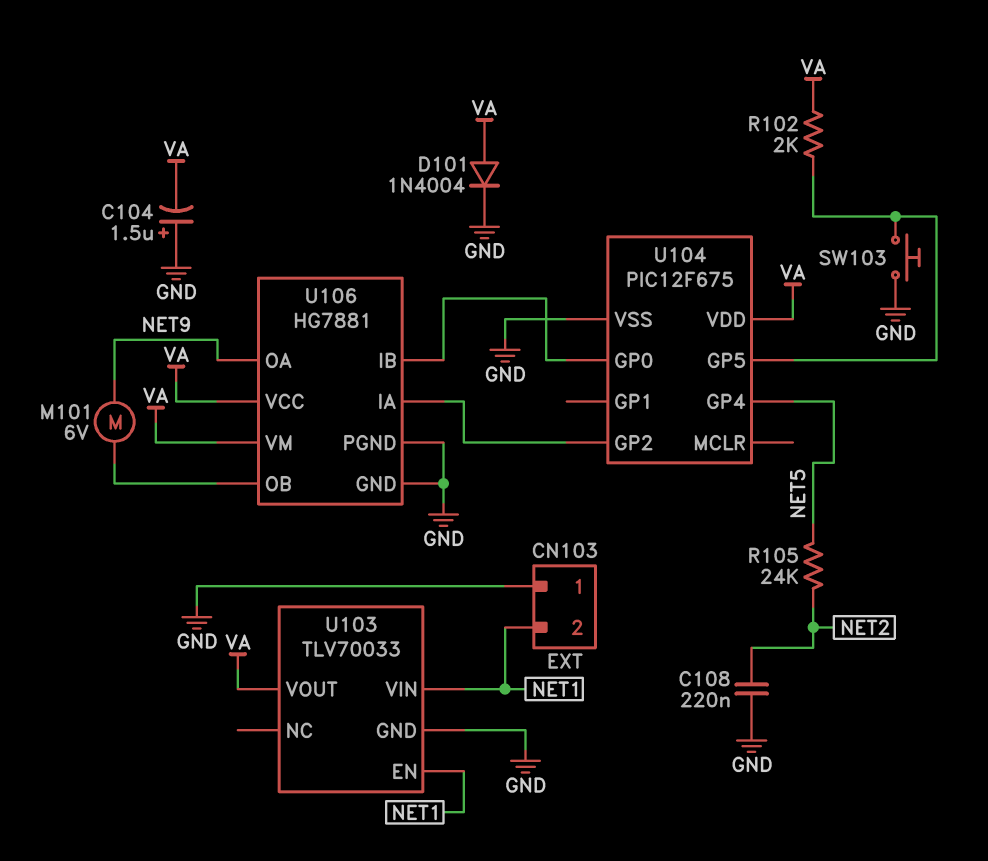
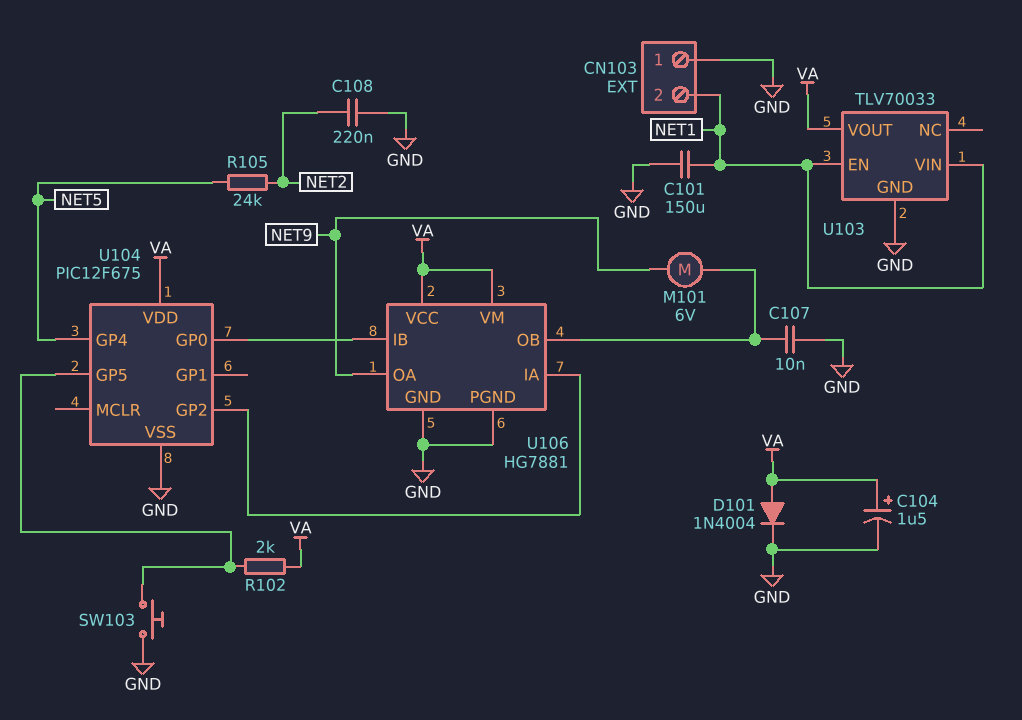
C101: none -> 150uF (GND, NET1)
C104: 1.5uF (plus GND, minus VA) -> 1.5uF (plus VA, minus GND)
C107: none -> 10nF (GND, U106/OB)

